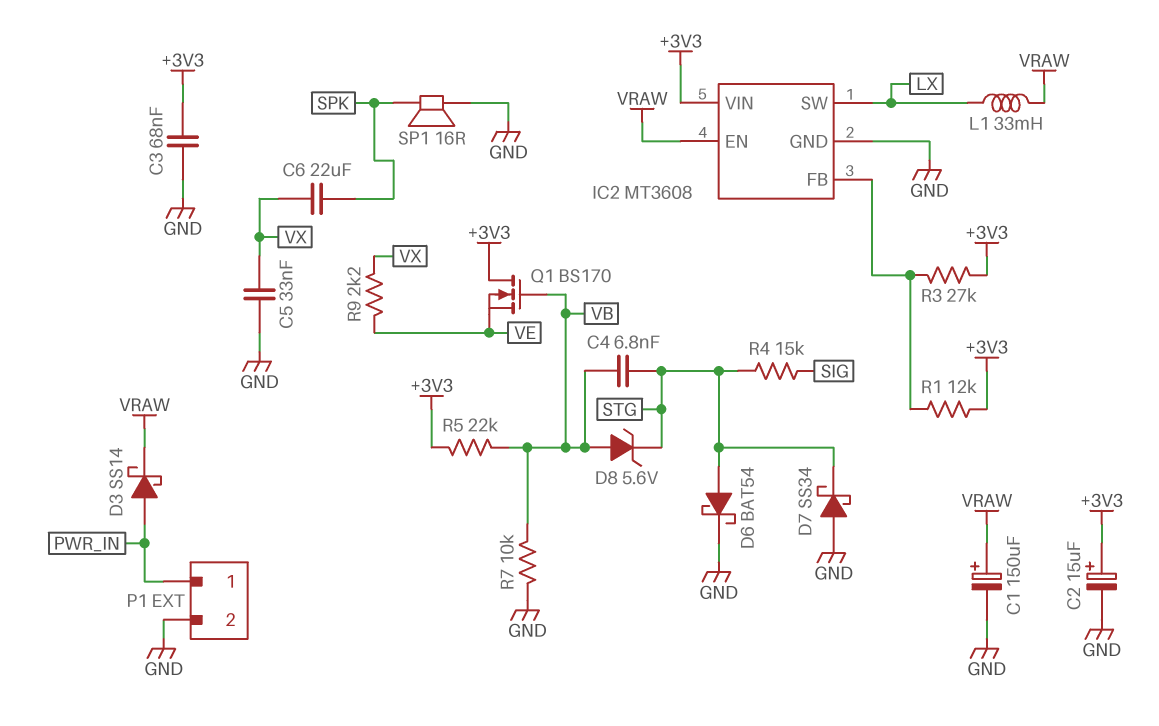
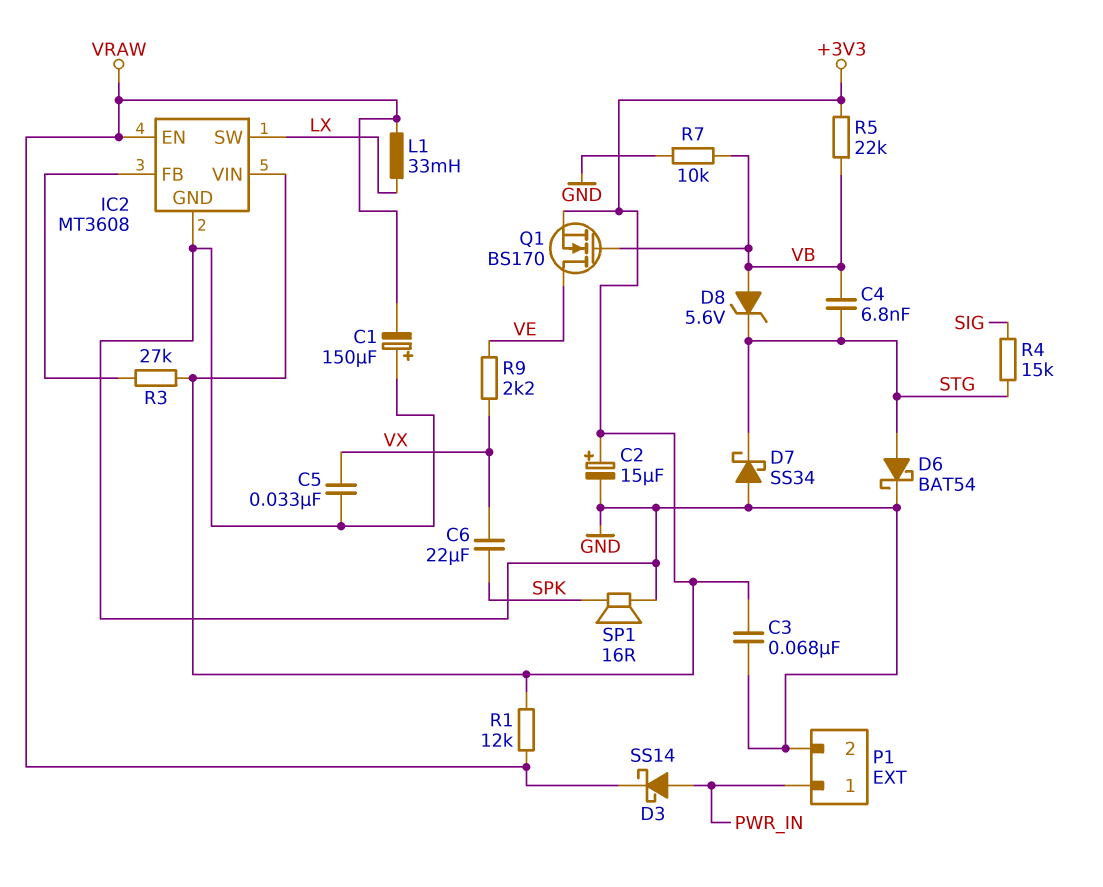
C1: 150uF (plus VRAW, minus GND) -> 150uF (plus GND, minus VRAW)
Q1: NMOS BS170 (G VB, D +3V3, S VE) -> NMOS BS170 (G VB, D VE, S +3V3)
R1: 12k (+3V3, IC2/FB) -> 12k (+3V3, VRAW)

